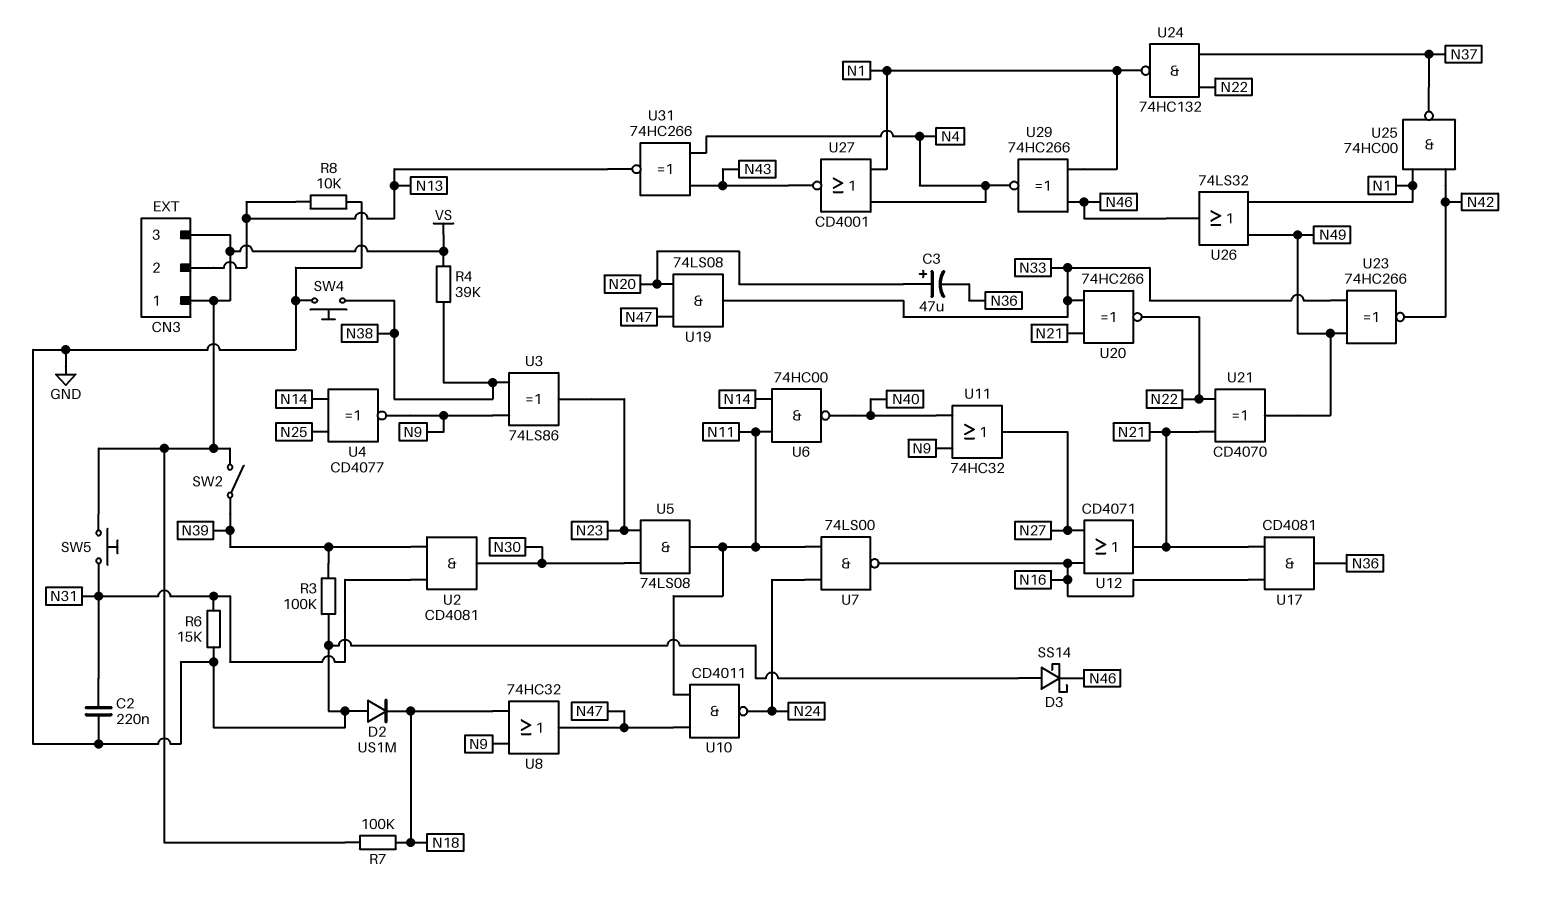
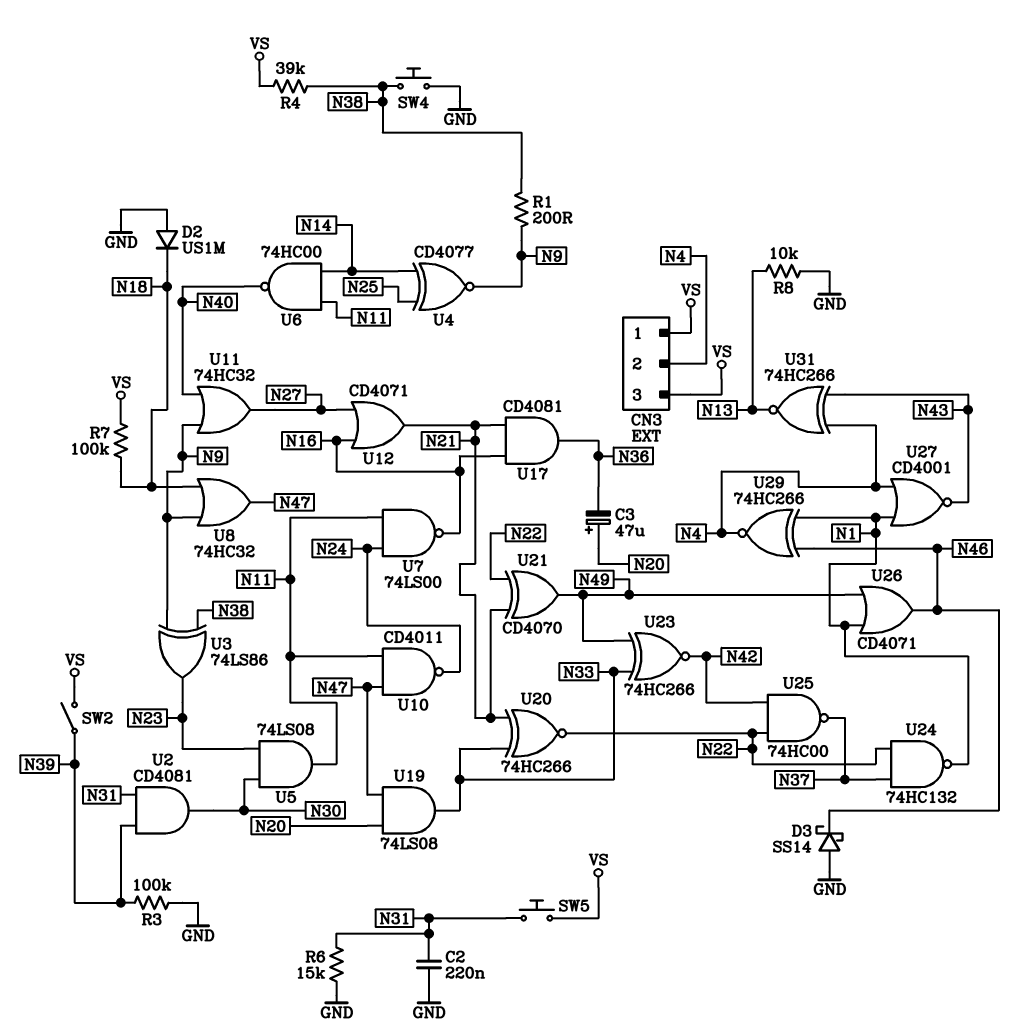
CN3 pin 2: N13 -> N4
R1: none -> 200 (N9, N38)
U25: NAND 74HC00 (in N1, in N42, out N37) -> NAND 74HC00 (in N22, in N42, out N37)
U26: OR 74LS32 (in N1, in N49, out N46) -> OR CD4071 (in N1, in N49, out N46)

